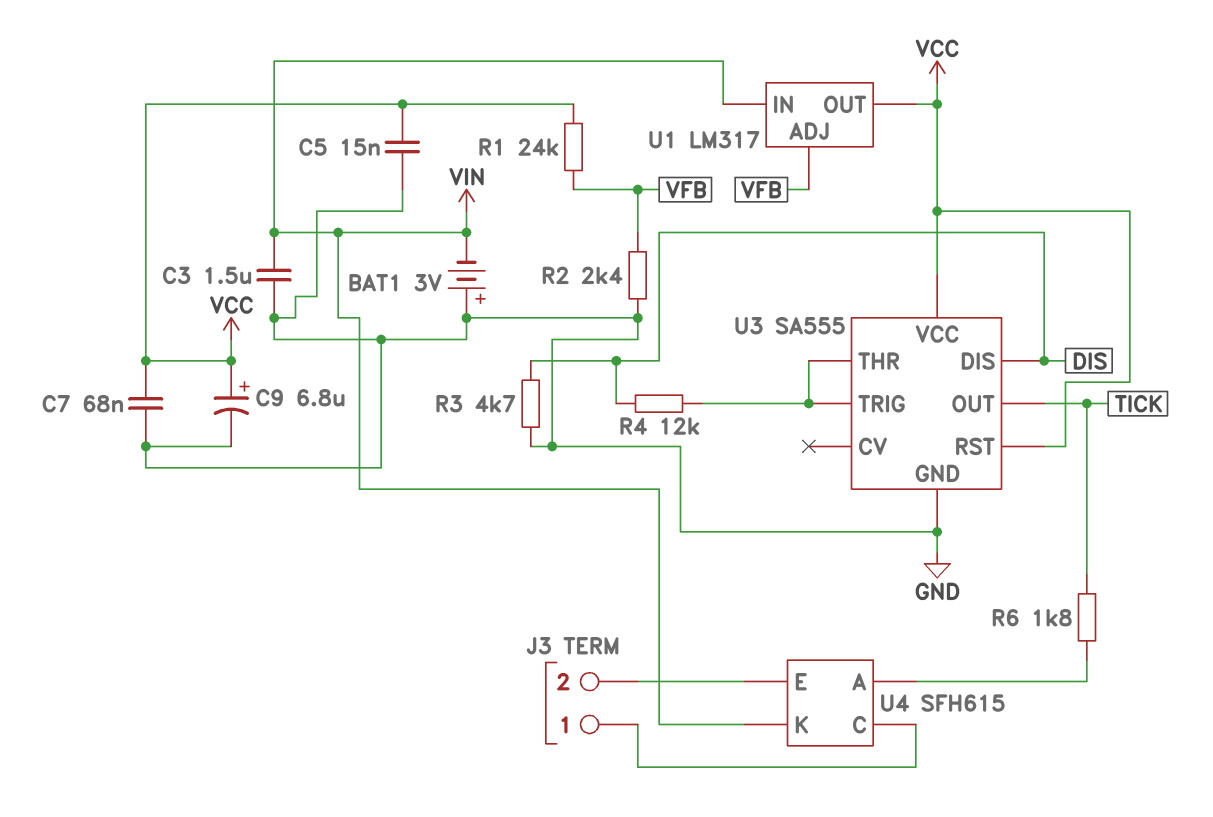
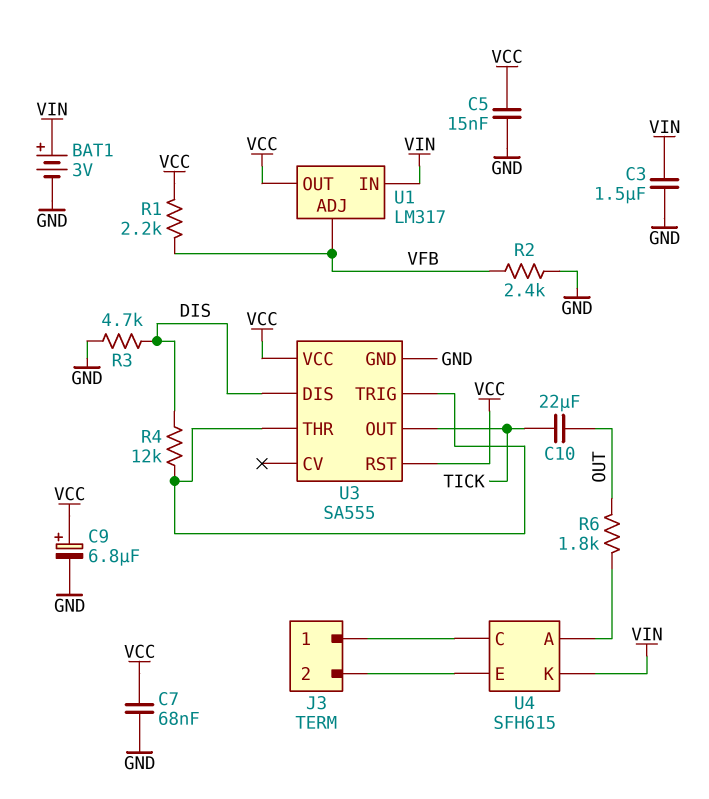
BAT1: 3V (plus GND, minus VIN) -> 3V (plus VIN, minus GND)
C10: none -> 22uF (OUT, TICK)
R1: 24k (VCC, VFB) -> 2.2k (VCC, VFB)
R6: 1.8k (TICK, U4/A) -> 1.8k (OUT, U4/A)

